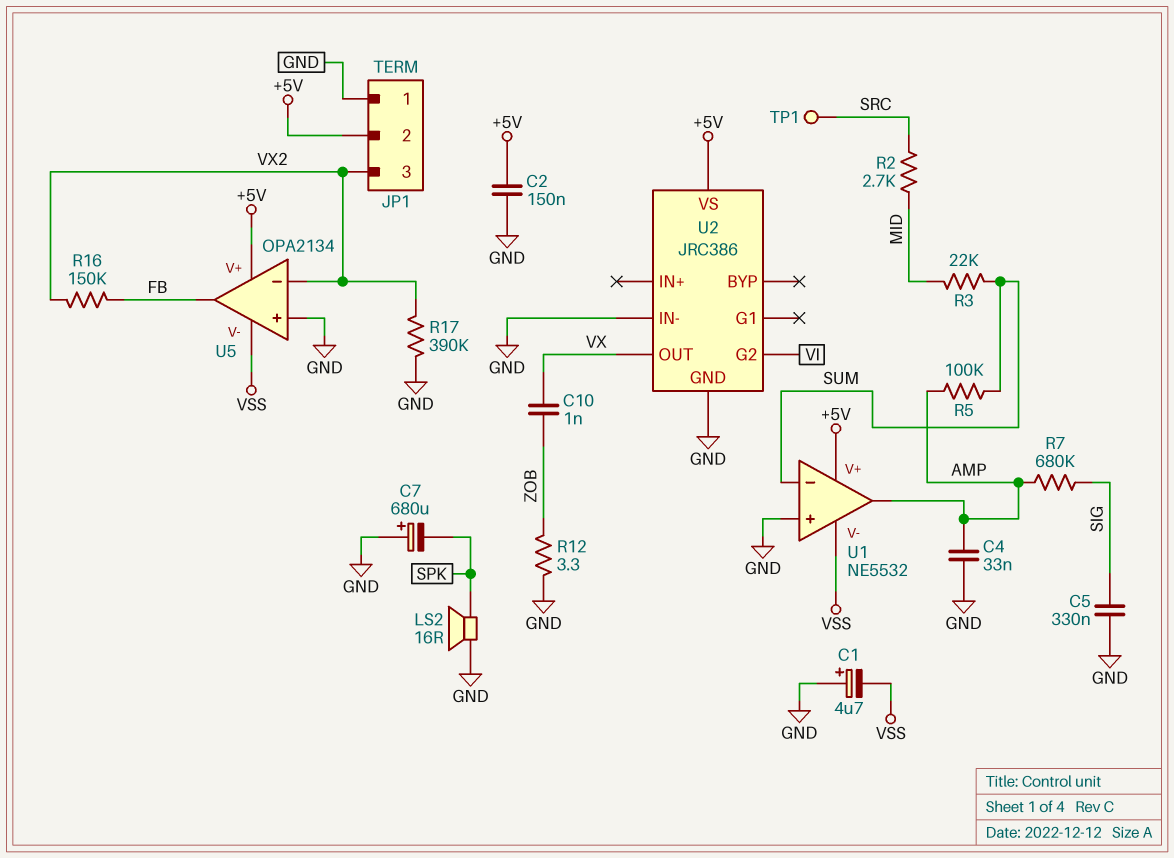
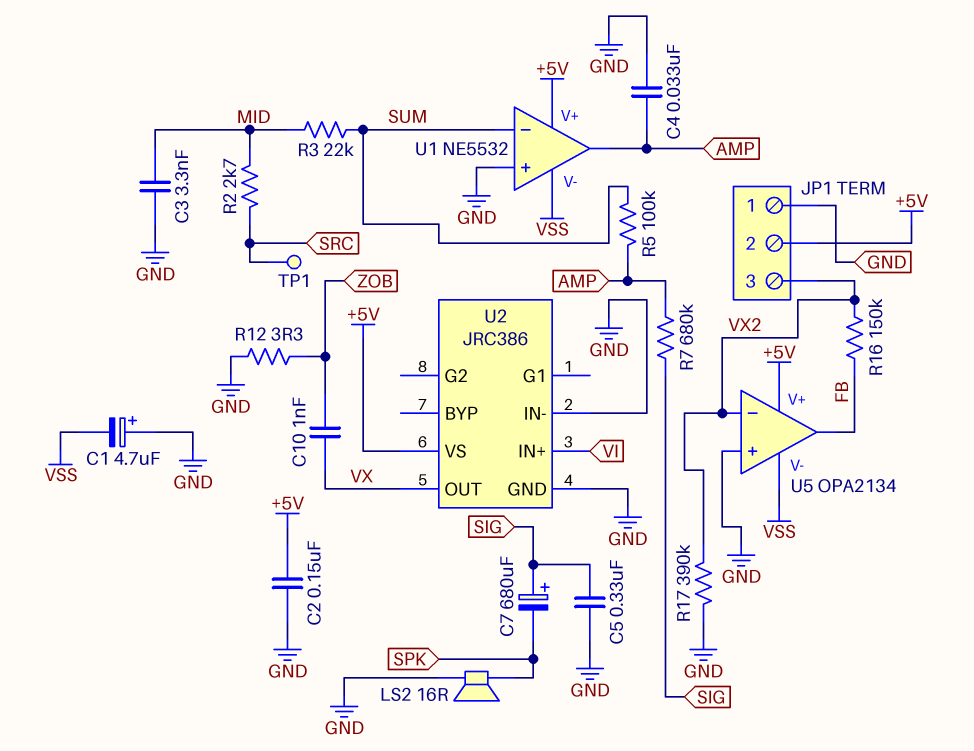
C3: none -> 3.3nF (GND, MID)
C7: 680uF (plus GND, minus SPK) -> 680uF (plus SIG, minus SPK)
U2 pin G2: VI -> none
U2 pin IN+: none -> VI

